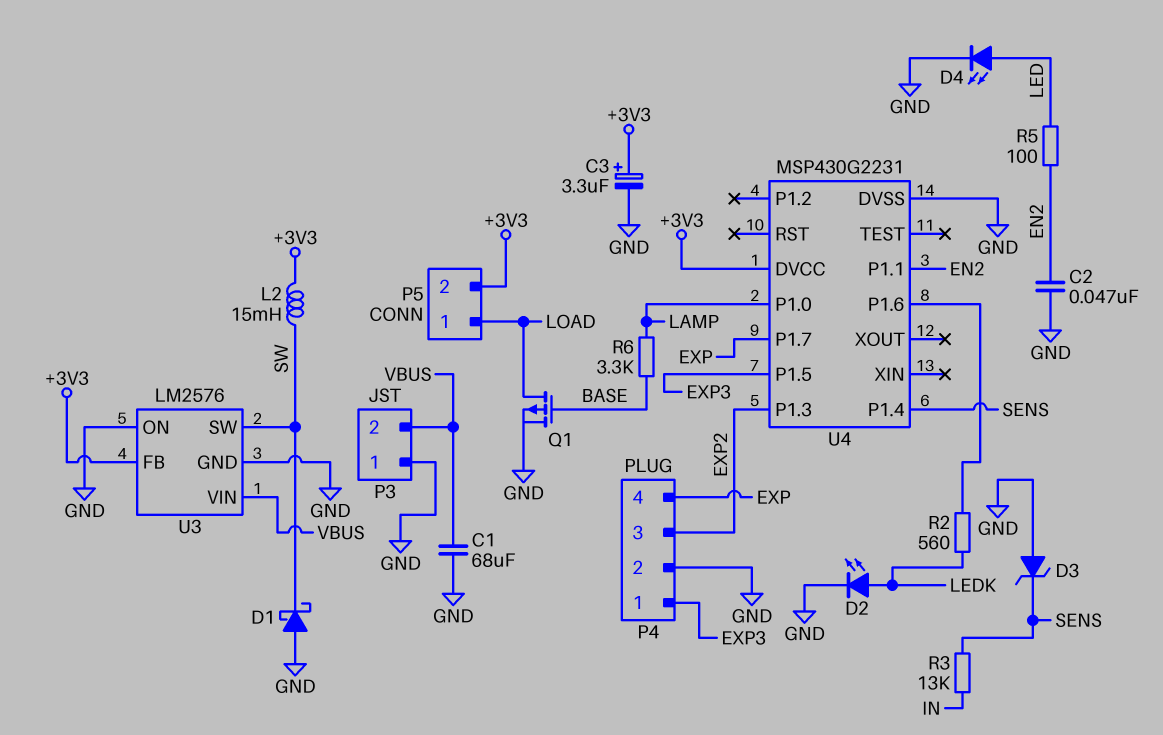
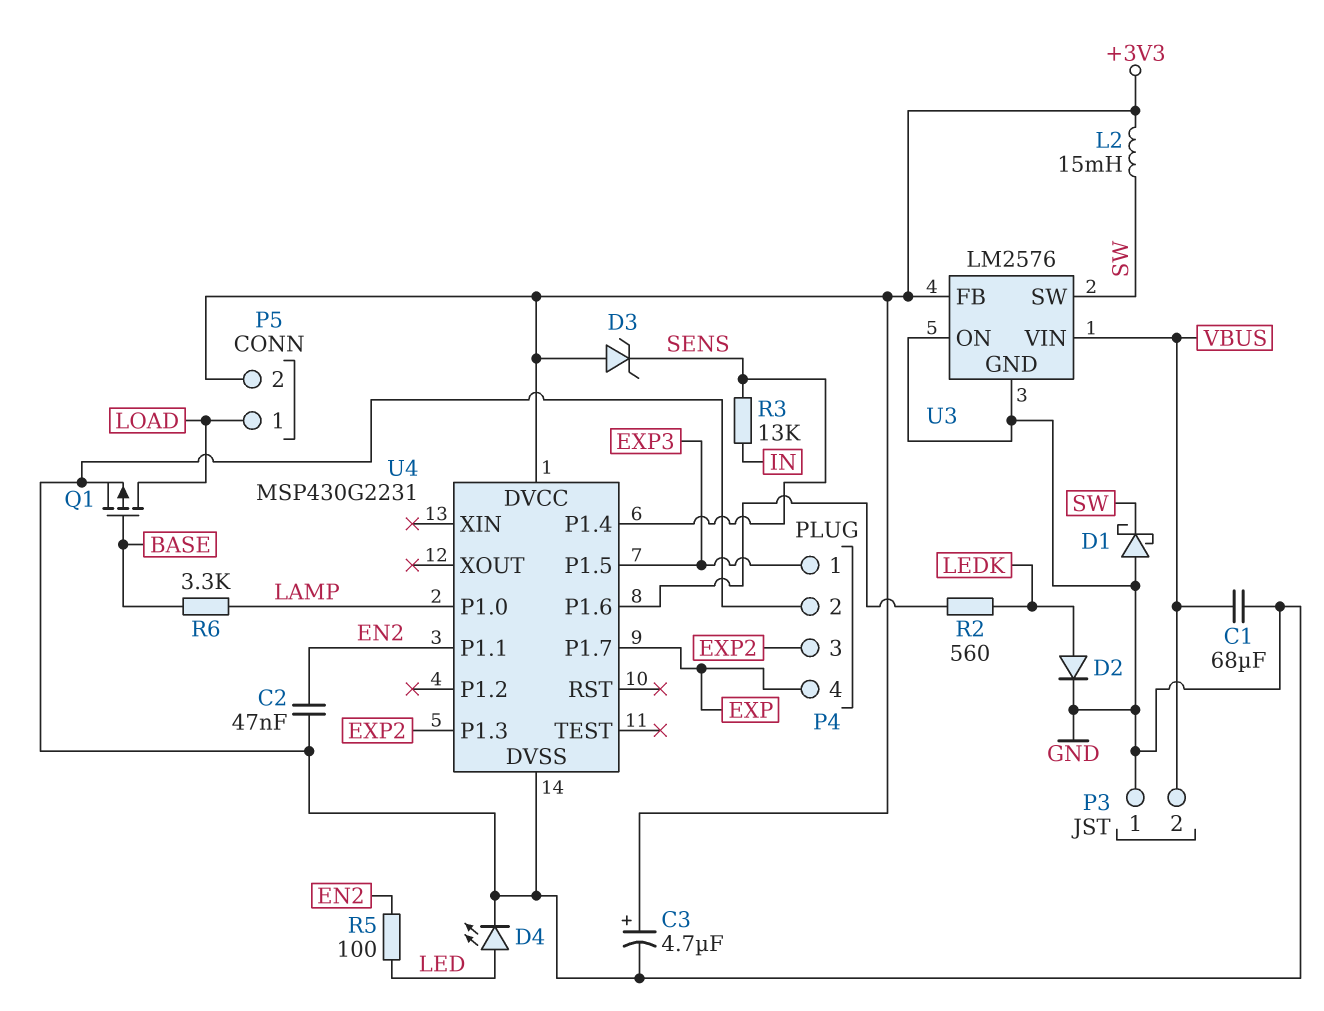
C3: 3.3uF (plus +3V3, minus GND) -> 4.7uF (plus +3V3, minus GND)
D2: LED (A LEDK, K GND) -> diode (A LEDK, K GND)
D3: zener (A GND, K SENS) -> zener (A +3V3, K SENS)

